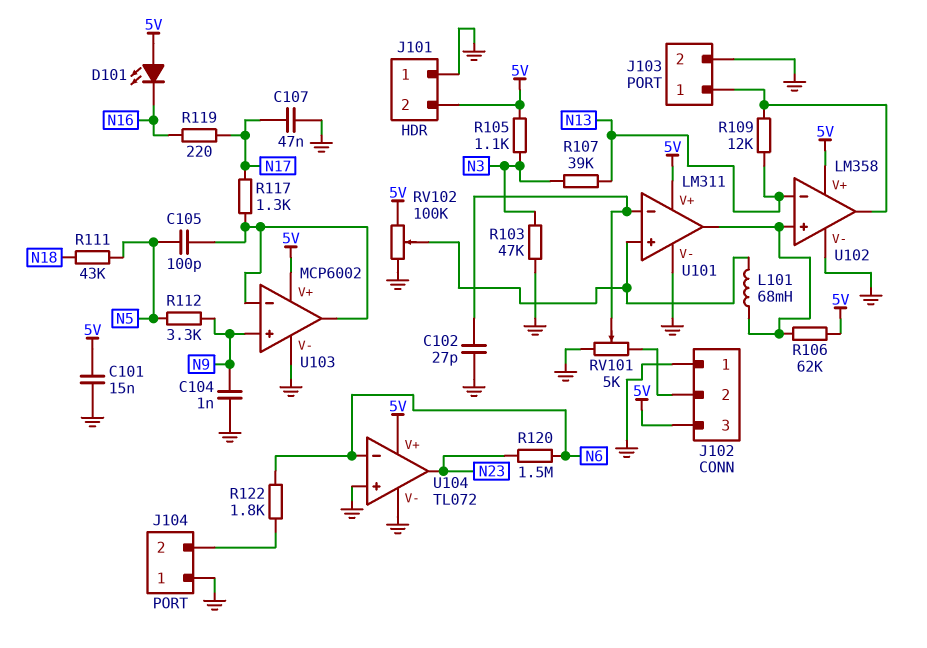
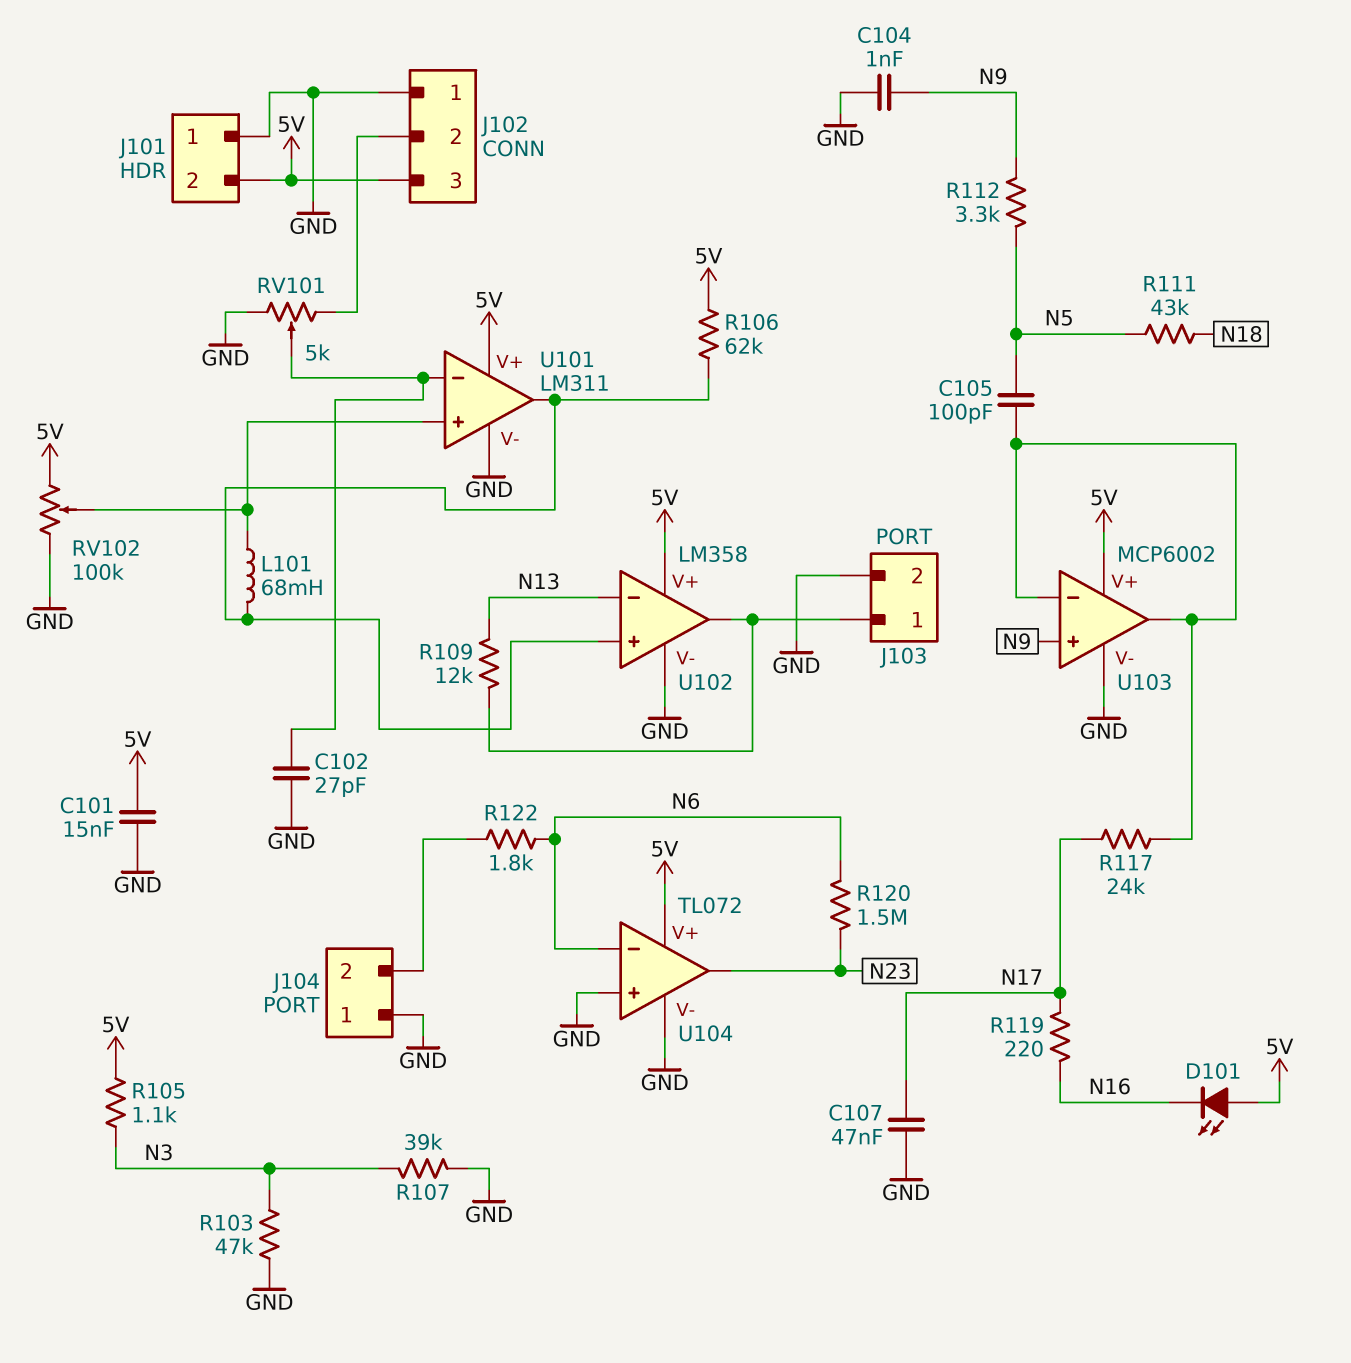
R107: 39k (N3, N13) -> 39k (GND, N3)
R117: 1.3k (N17, U103/in-) -> 24k (N17, U103/in-)

